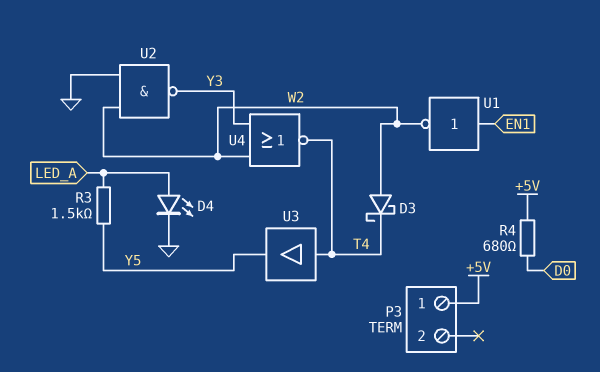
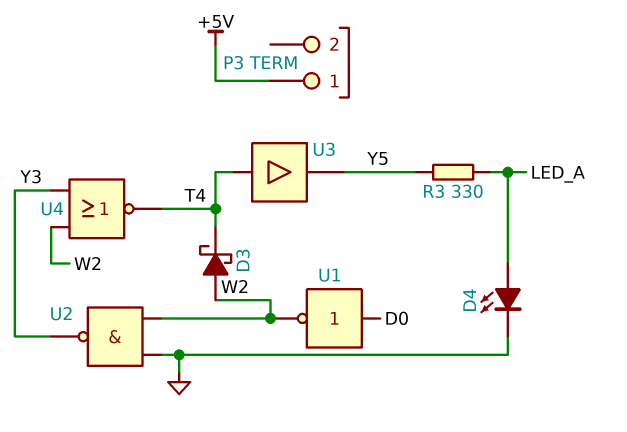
R3: 1.5k (LED_A, Y5) -> 330 (LED_A, Y5)
R4: 680 (+5V, D0) -> none
U1: NOT (in EN1, out W2) -> NOT (in D0, out W2)

